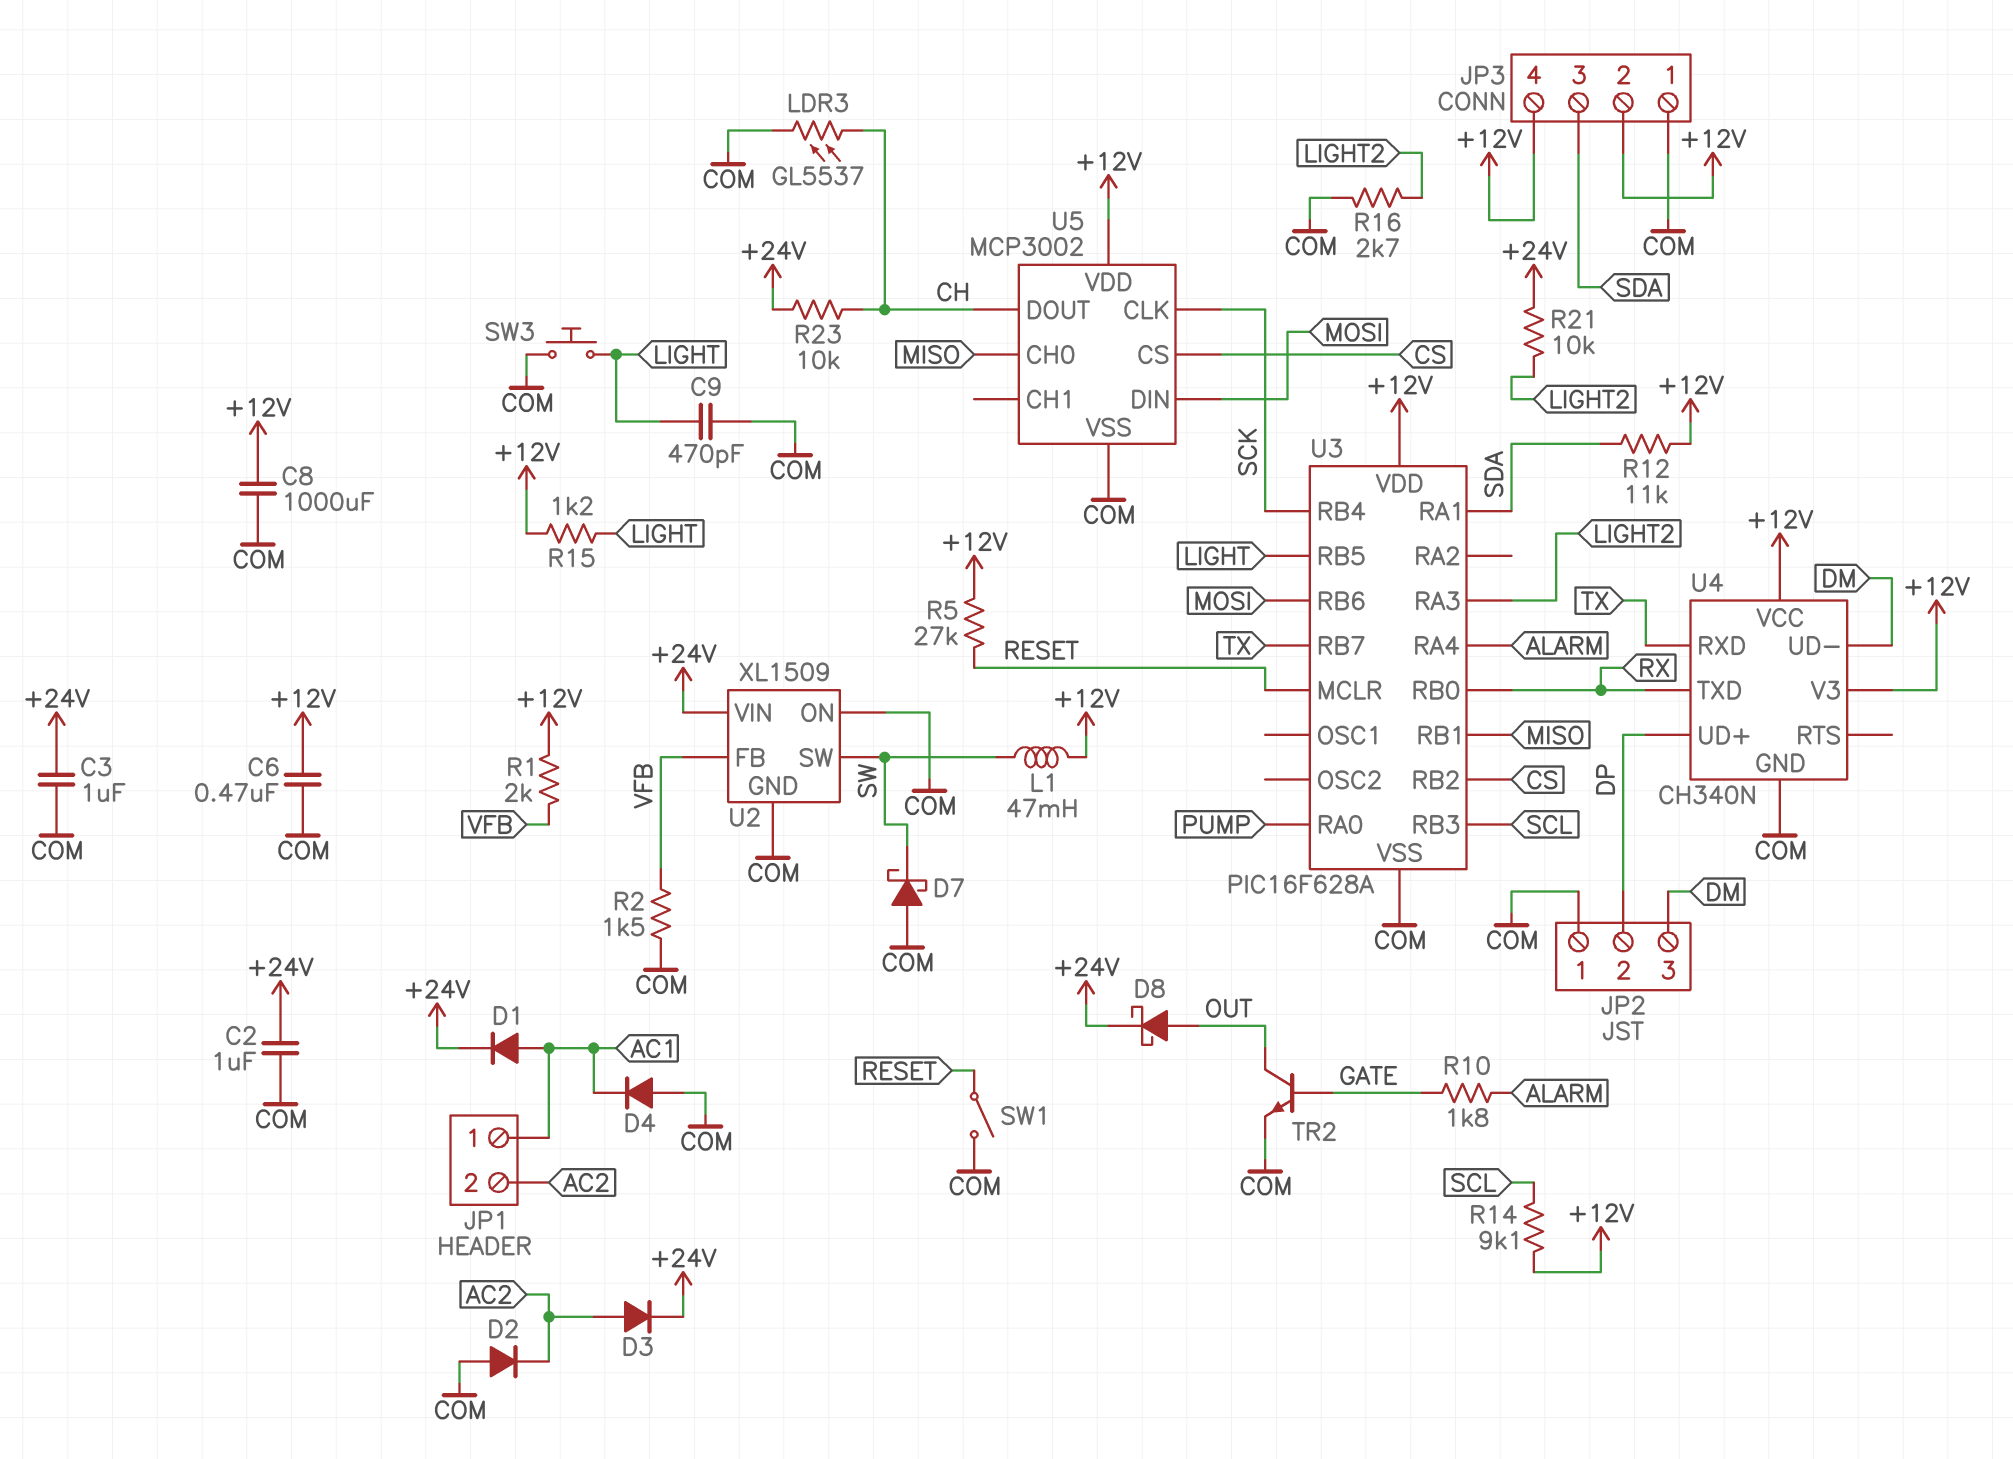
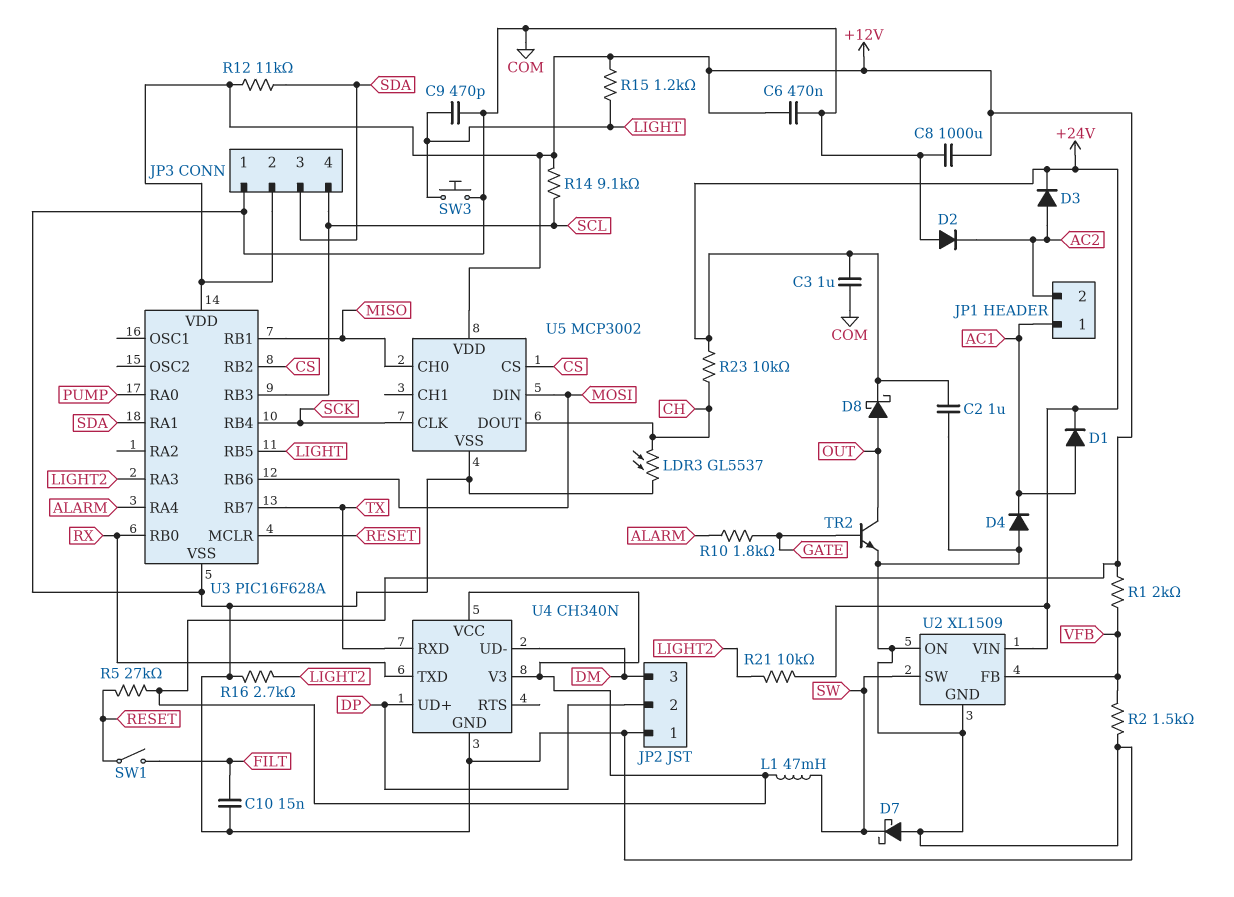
C10: none -> 15nF (COM, FILT)
JP3 pin 4: +12V -> SCL
SW1: switch (COM, RESET) -> switch (FILT, RESET)

